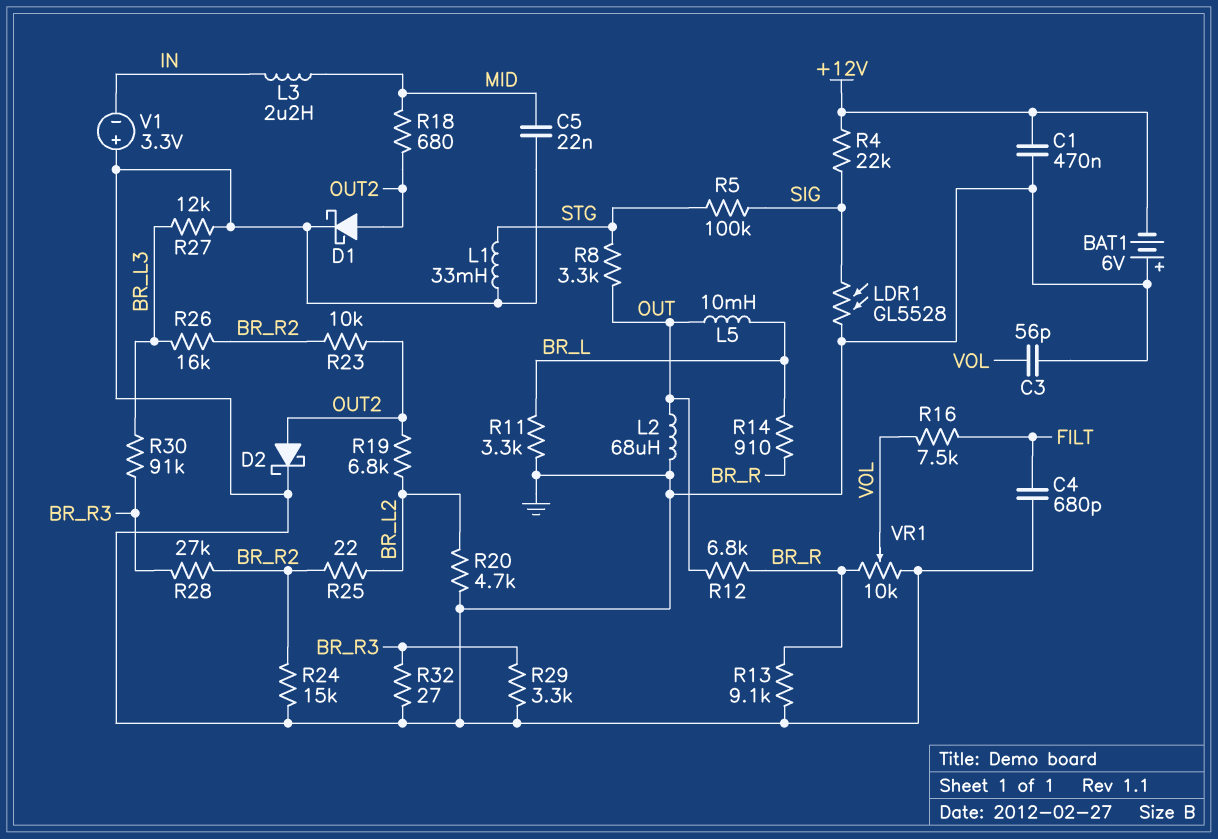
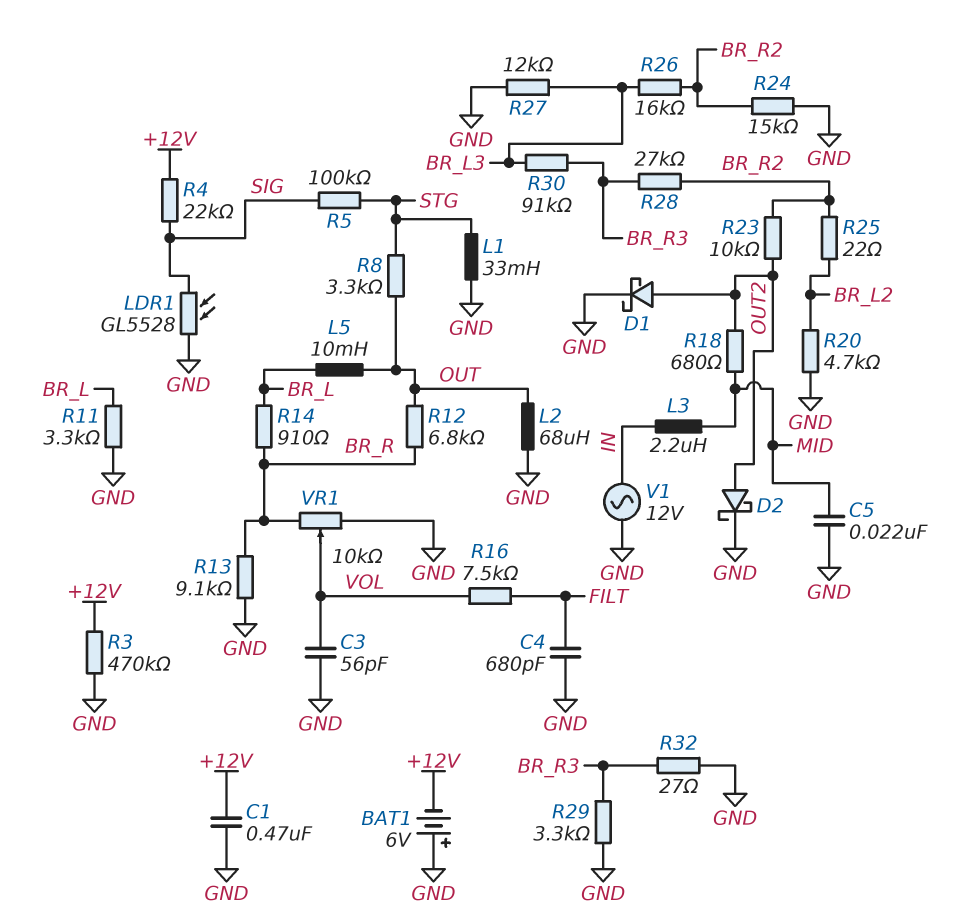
R3: none -> 470k (+12V, GND)
R19: 6.8k (BR_L2, OUT2) -> none
V1: 3.3V (plus GND, minus IN) -> AC 12V (GND, IN)

